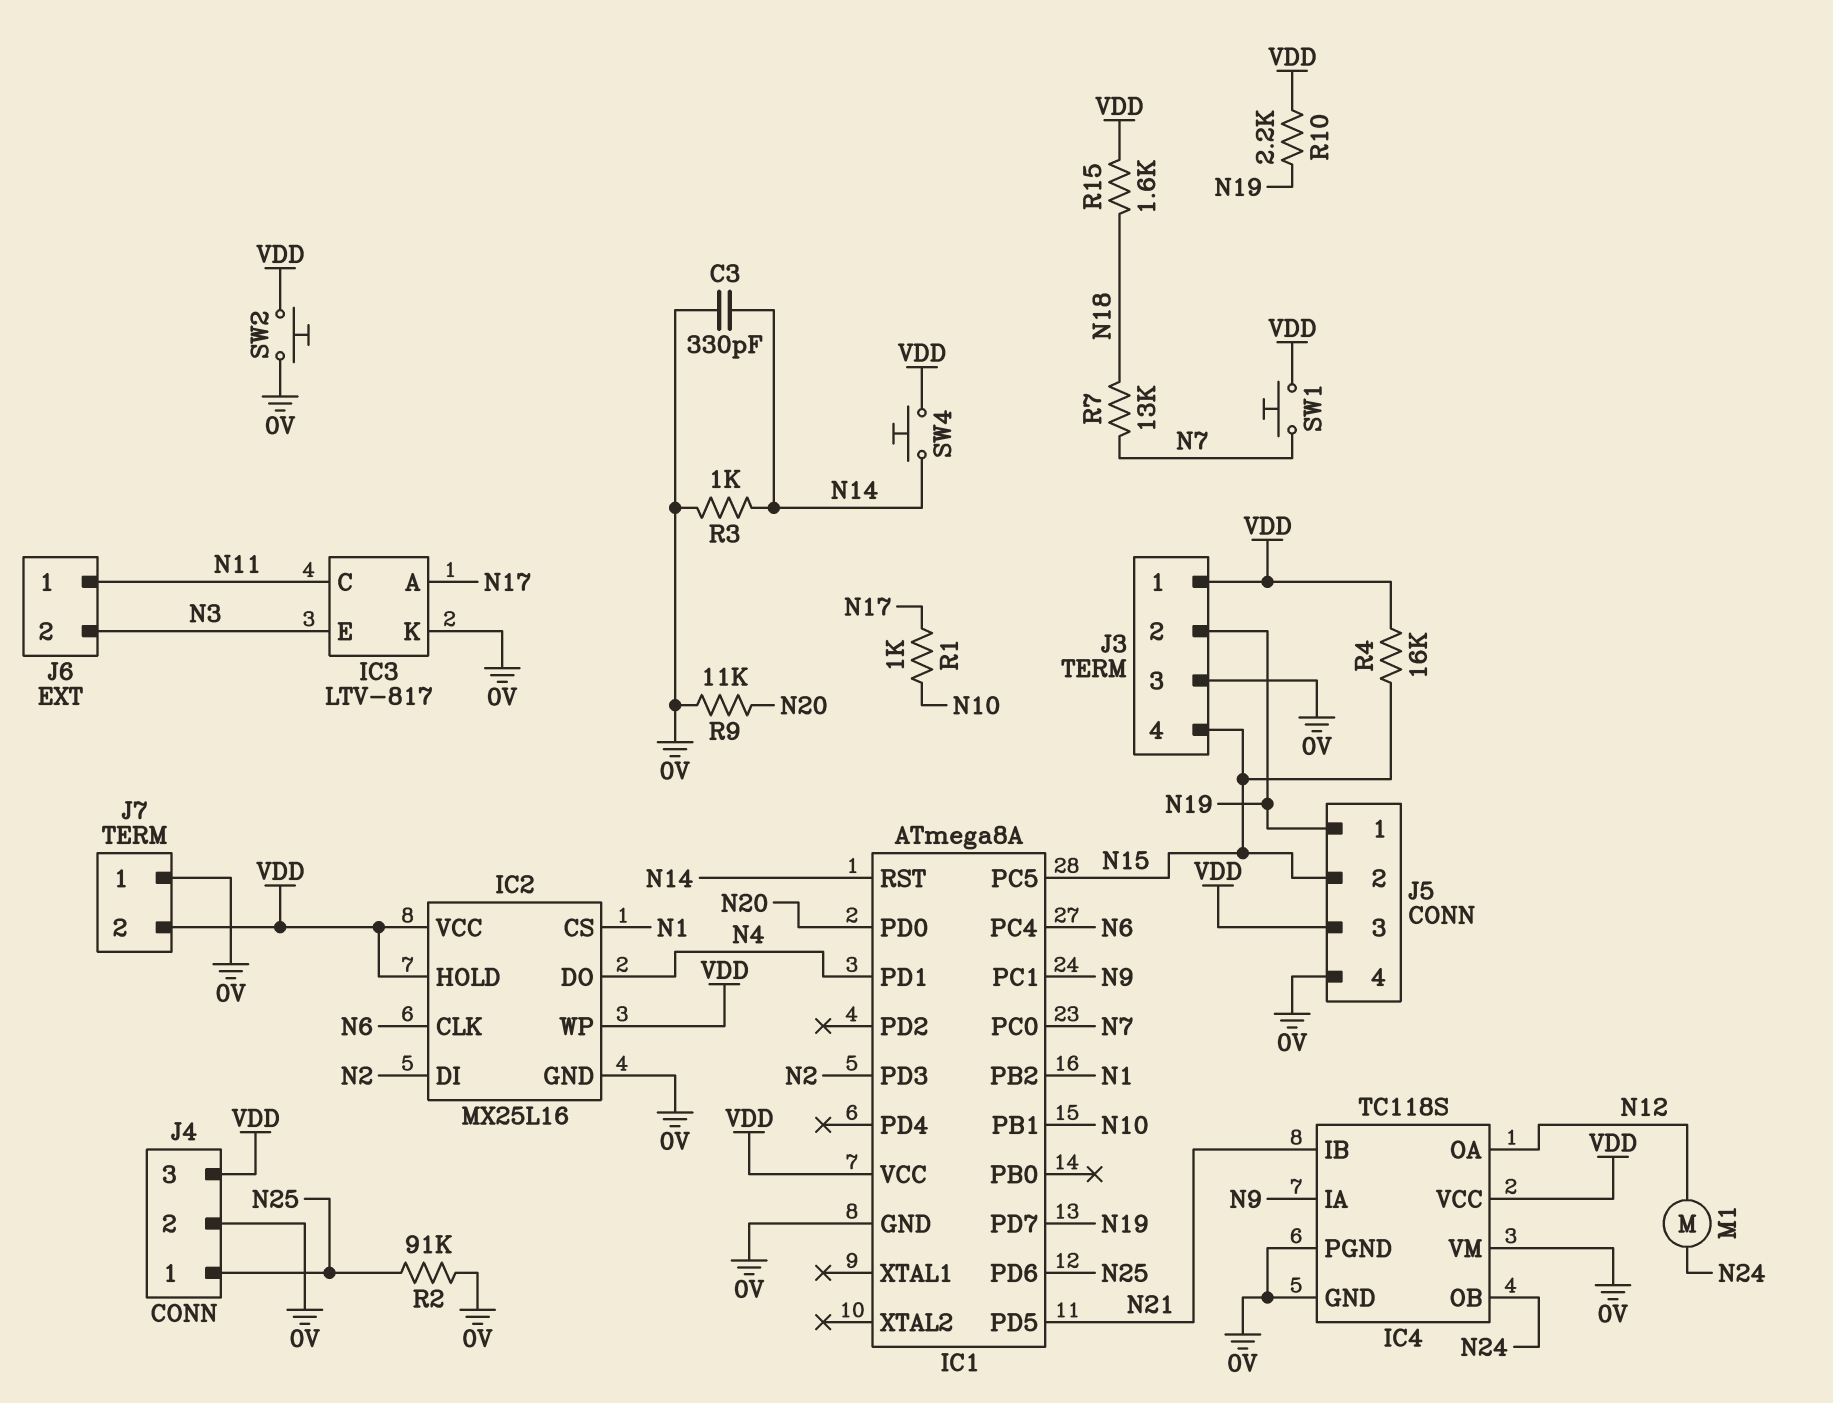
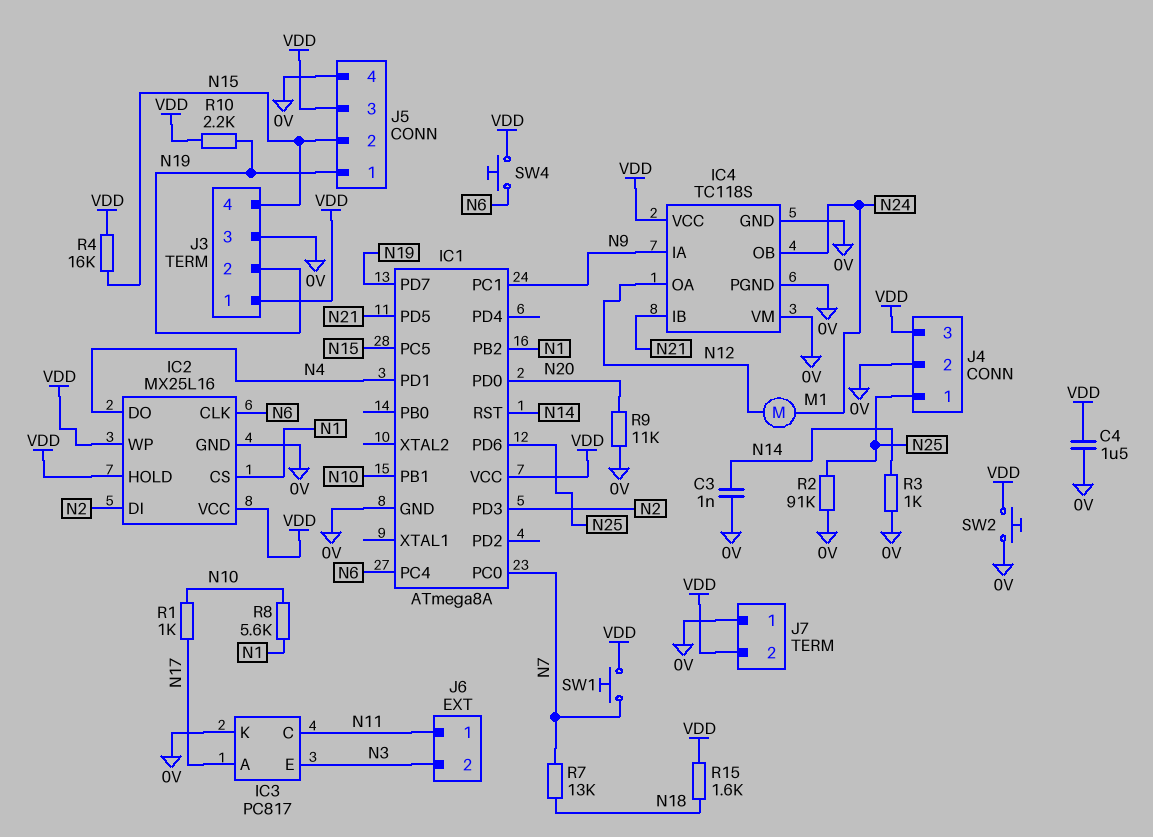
C3: 330pF (0V, N14) -> 1nF (0V, N14)
C4: none -> 1.5uF (0V, VDD)
IC3: LTV-817 -> PC817
R8: none -> 5.6k (N1, N10)
SW4: button (N14, VDD) -> button (N6, VDD)

